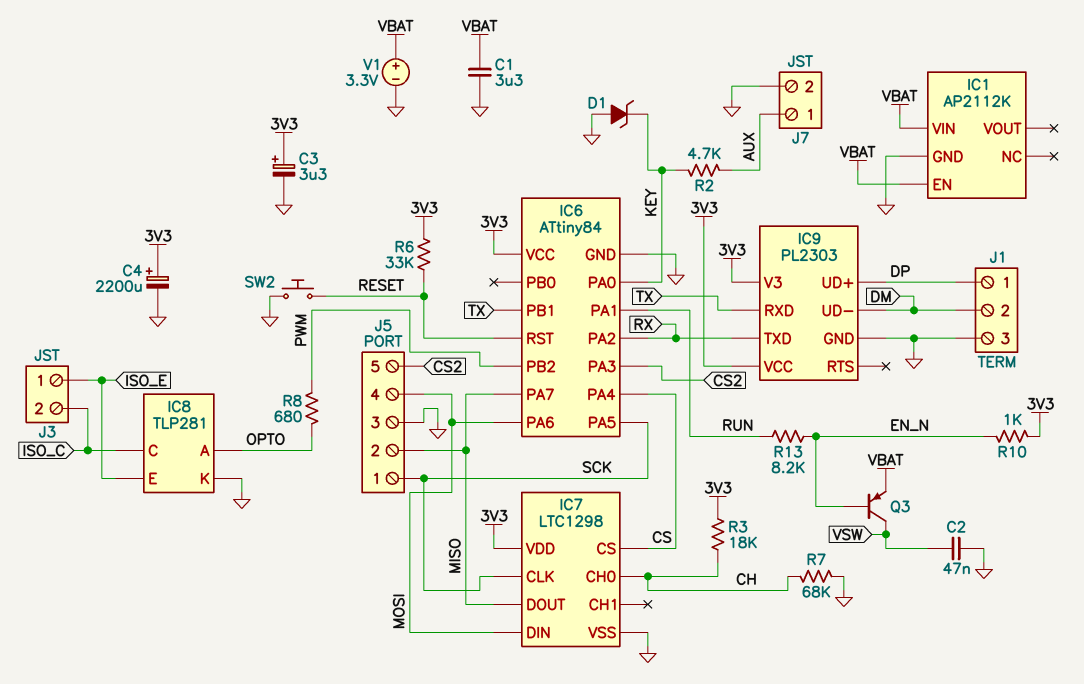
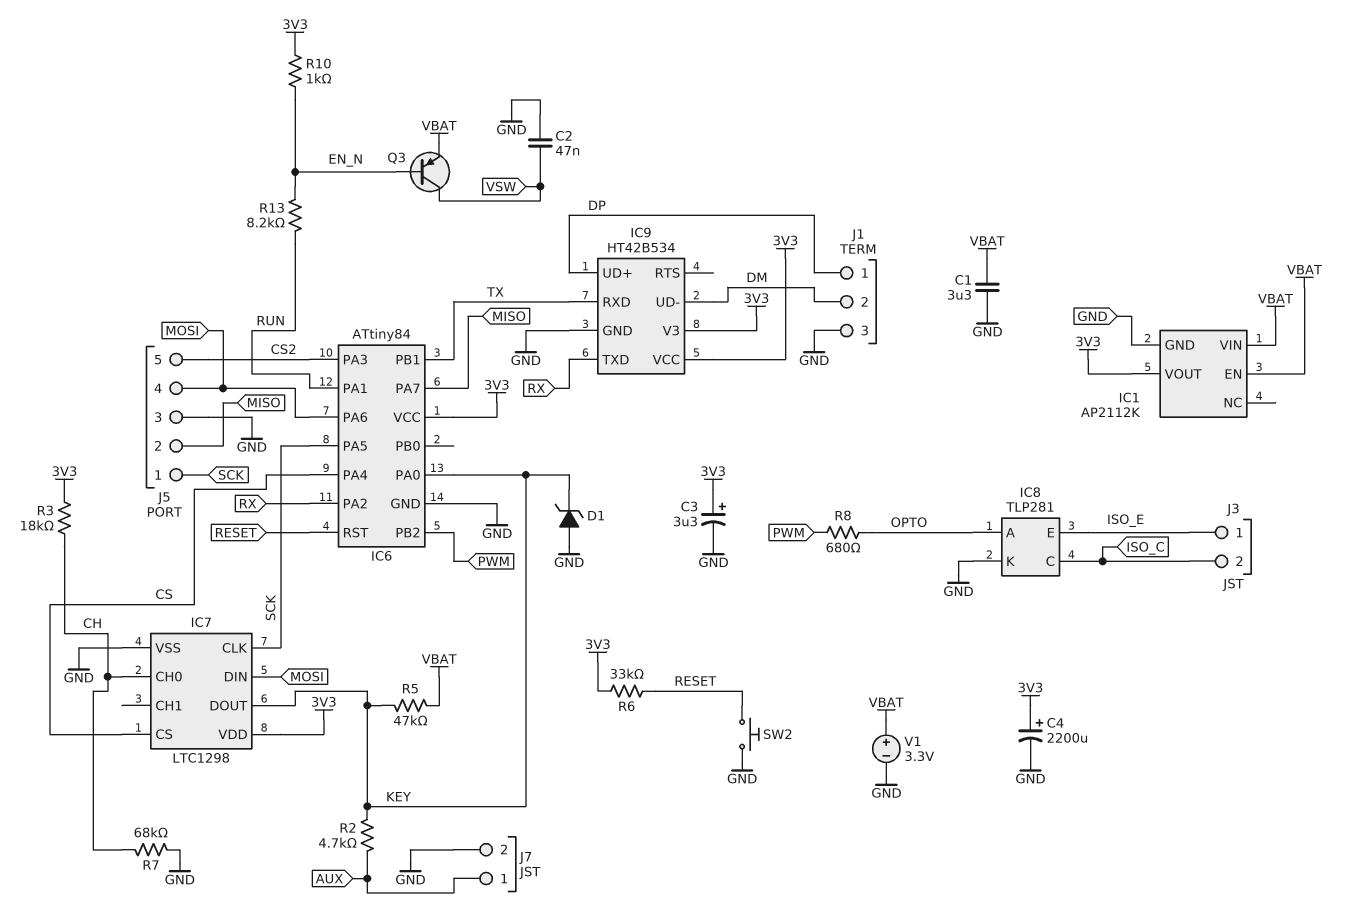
IC1 pin VOUT: none -> 3V3
IC7 pin DOUT: MISO -> KEY
IC9: PL2303 -> HT42B534
R5: none -> 47k (KEY, VBAT)

